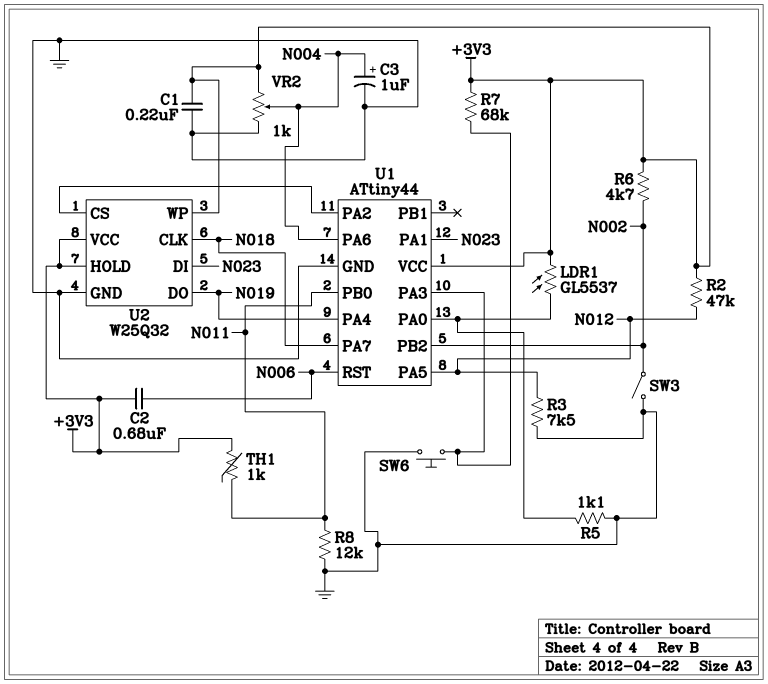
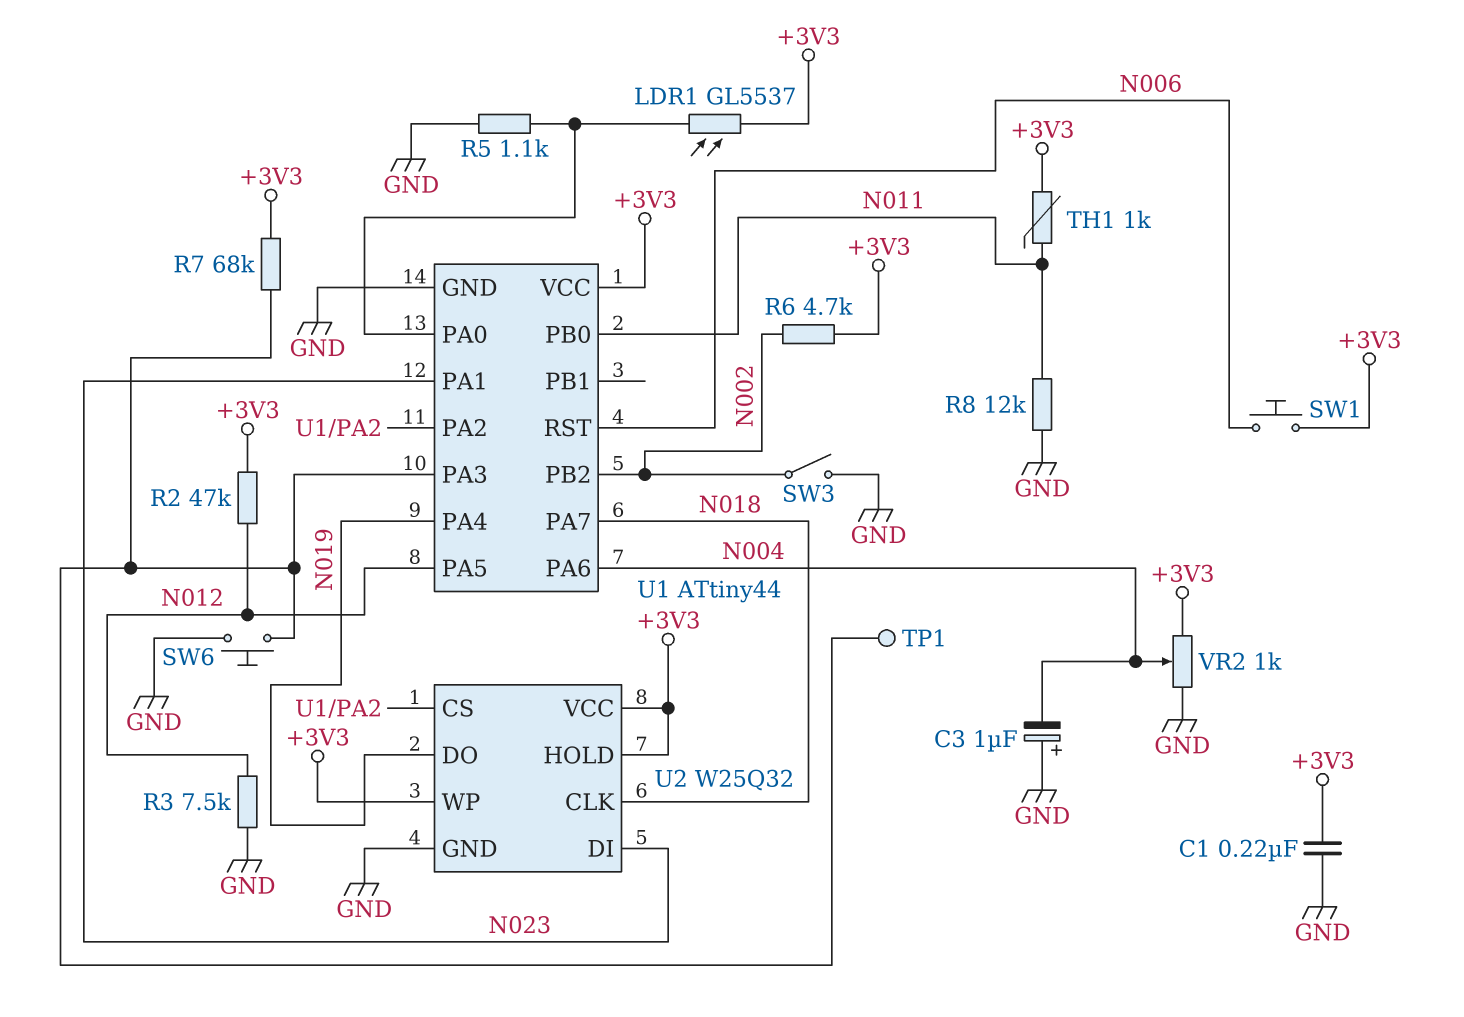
C2: 680nF (+3V3, N006) -> none
C3: 1uF (plus N004, minus GND) -> 1uF (plus GND, minus N004)
SW1: none -> button (+3V3, N006)
TP1: none -> test point (U1/PA3)

